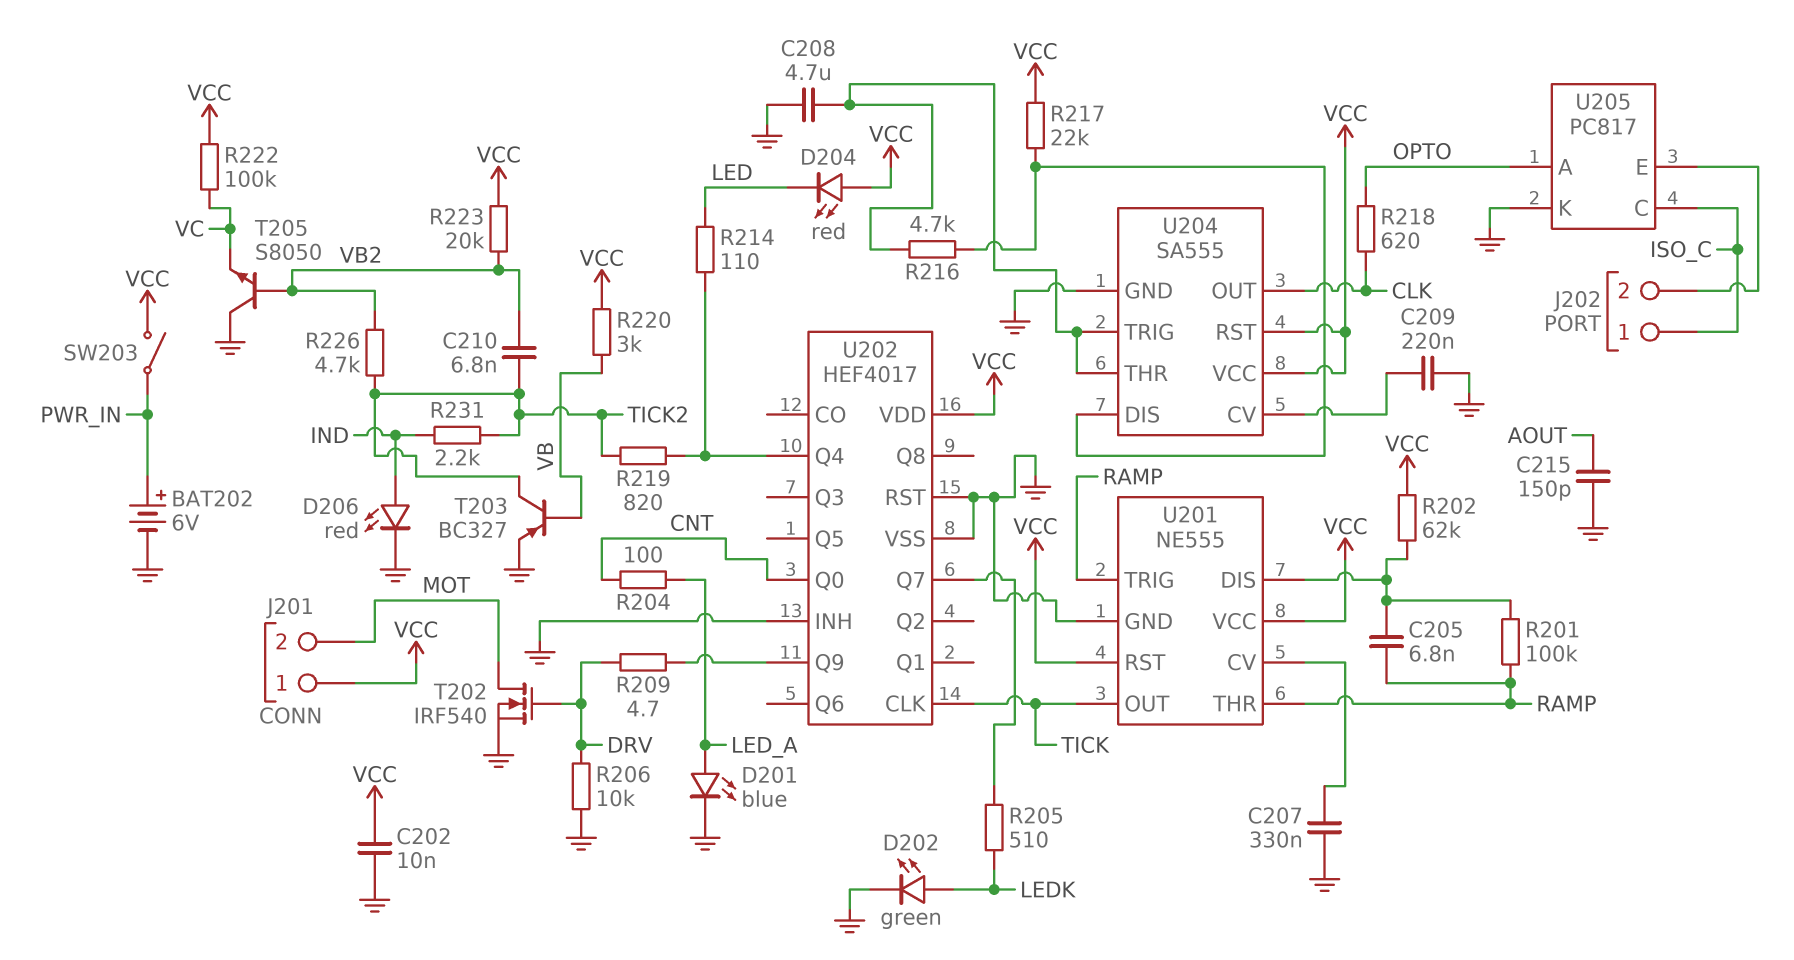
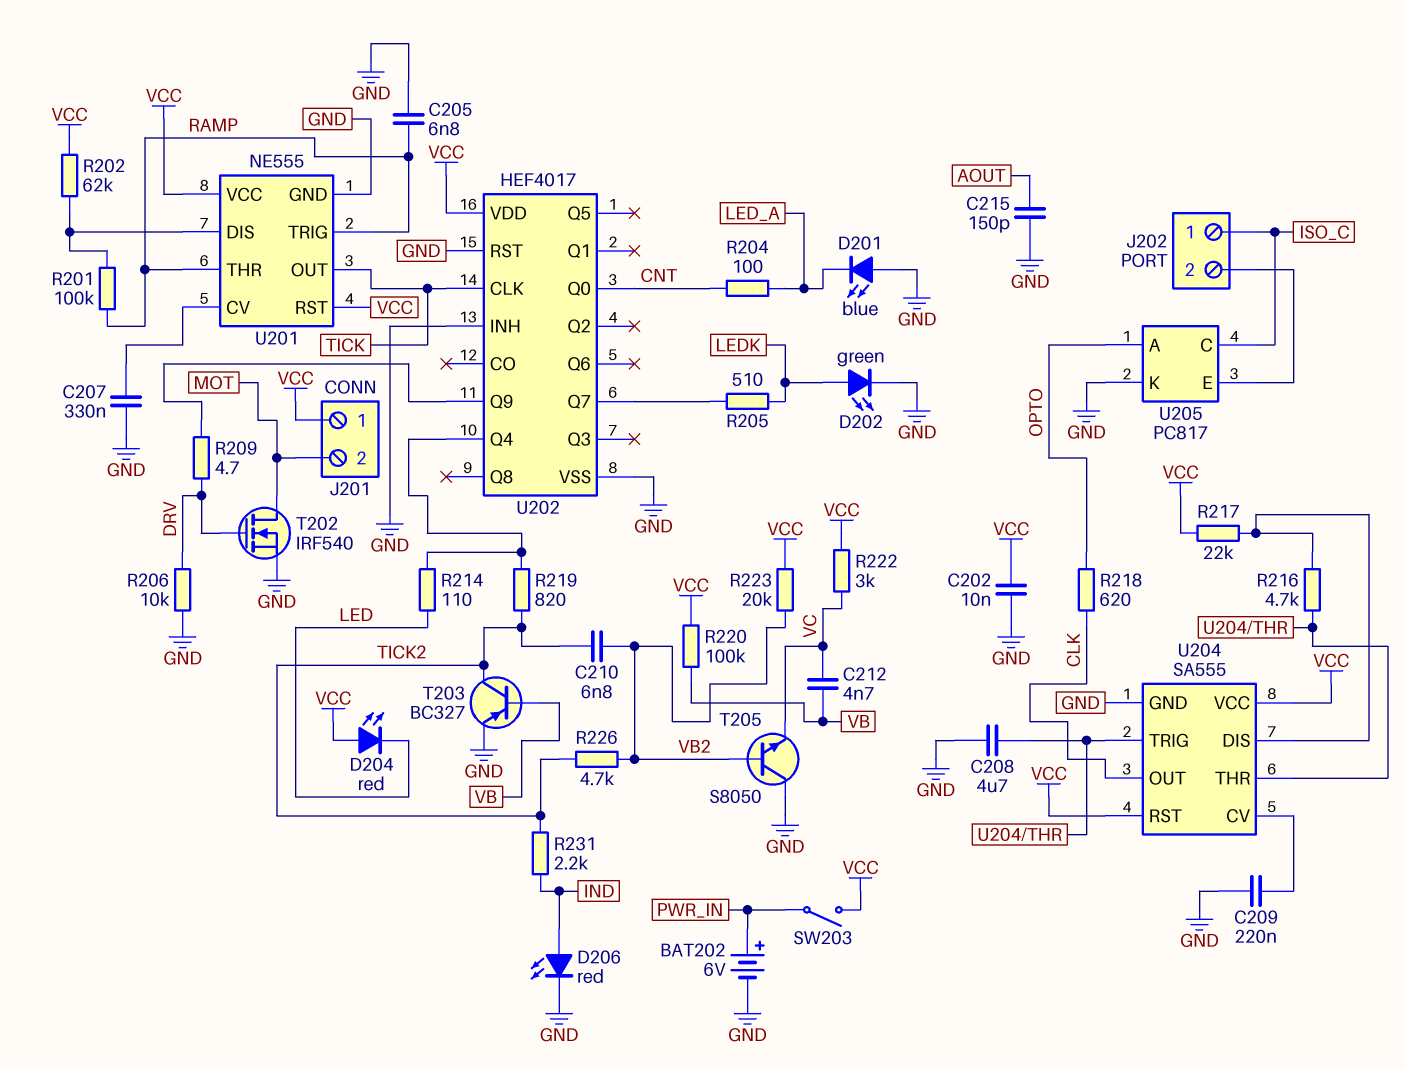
C205: 6.8nF (RAMP, U201/DIS) -> 6.8nF (GND, RAMP)
C212: none -> 4.7nF (VB, VC)
D201: LED blue (A LED_A, K GND) -> LED blue (A GND, K LED_A)
R220: 3k (VB, VCC) -> 100k (VB, VCC)
R222: 100k (VC, VCC) -> 3k (VC, VCC)

